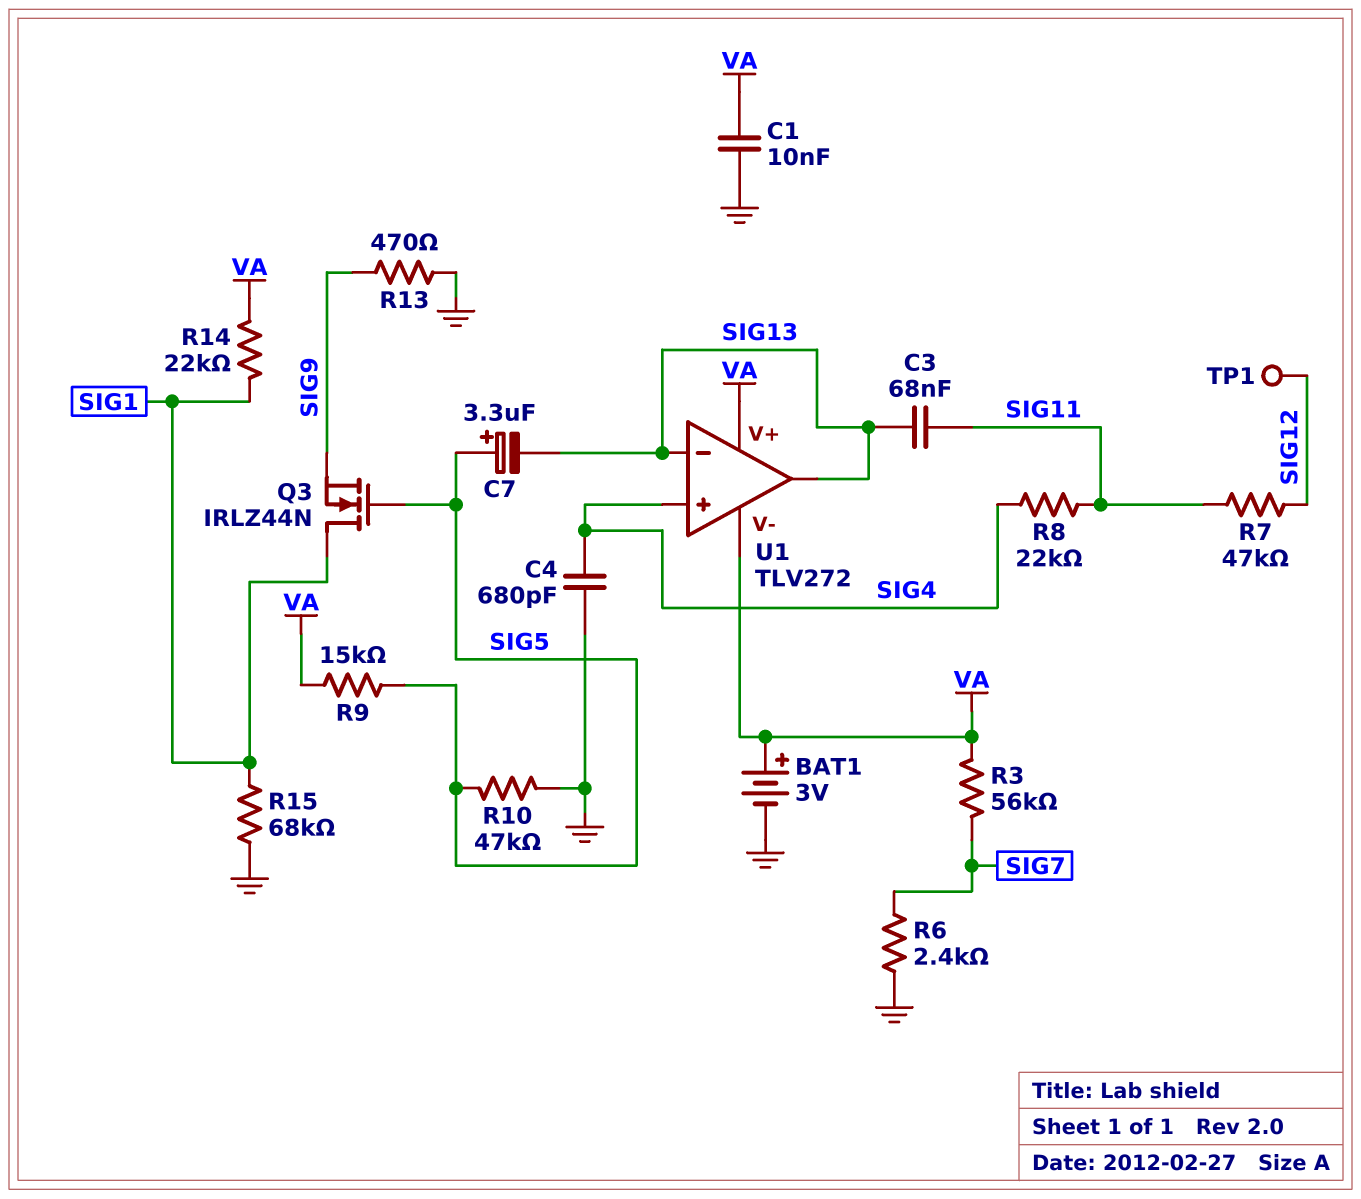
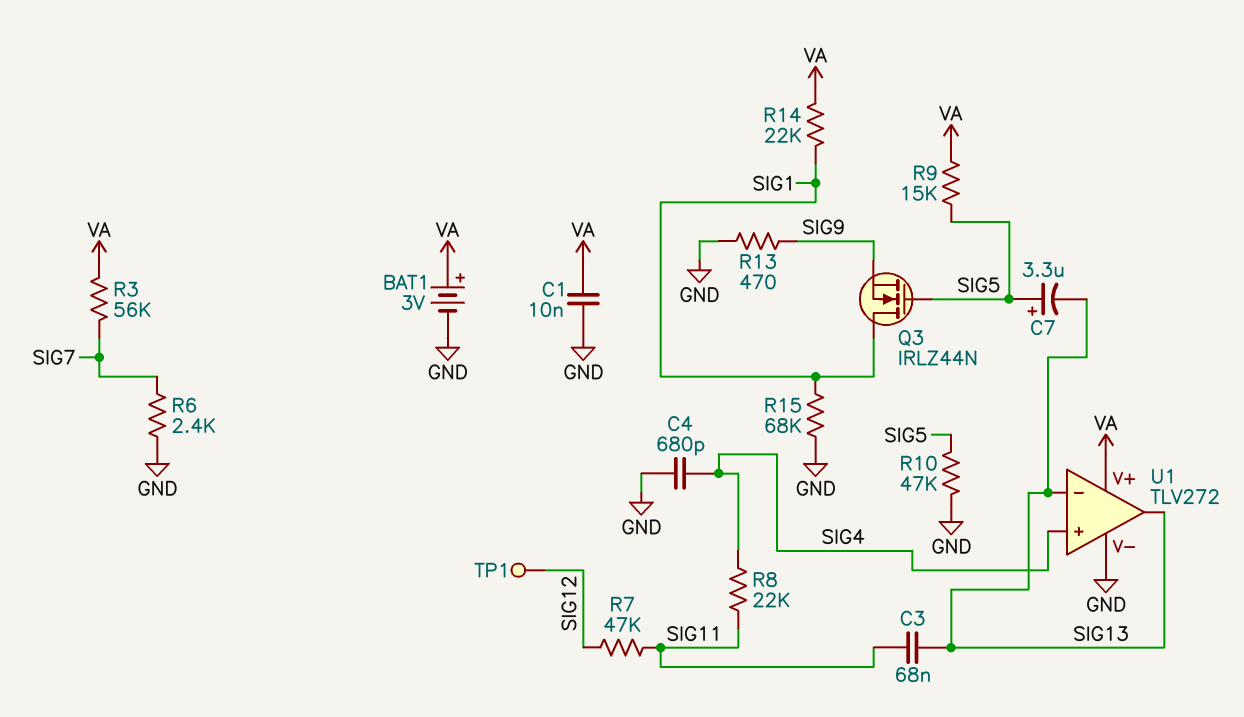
U1 pin V-: VA -> GND

